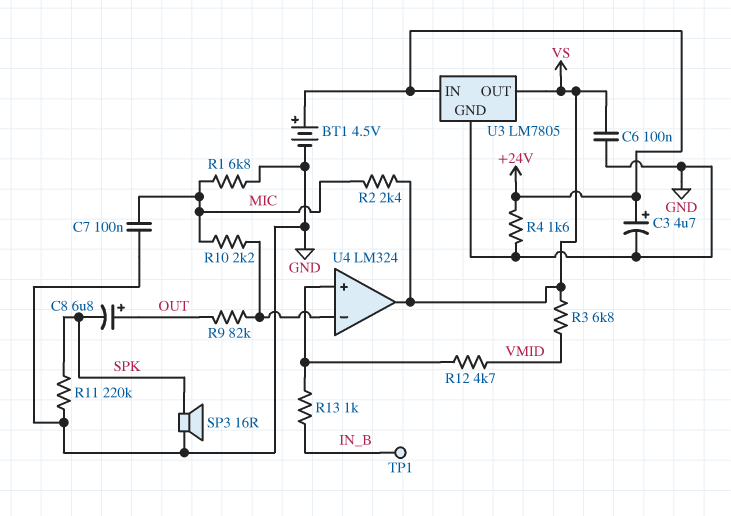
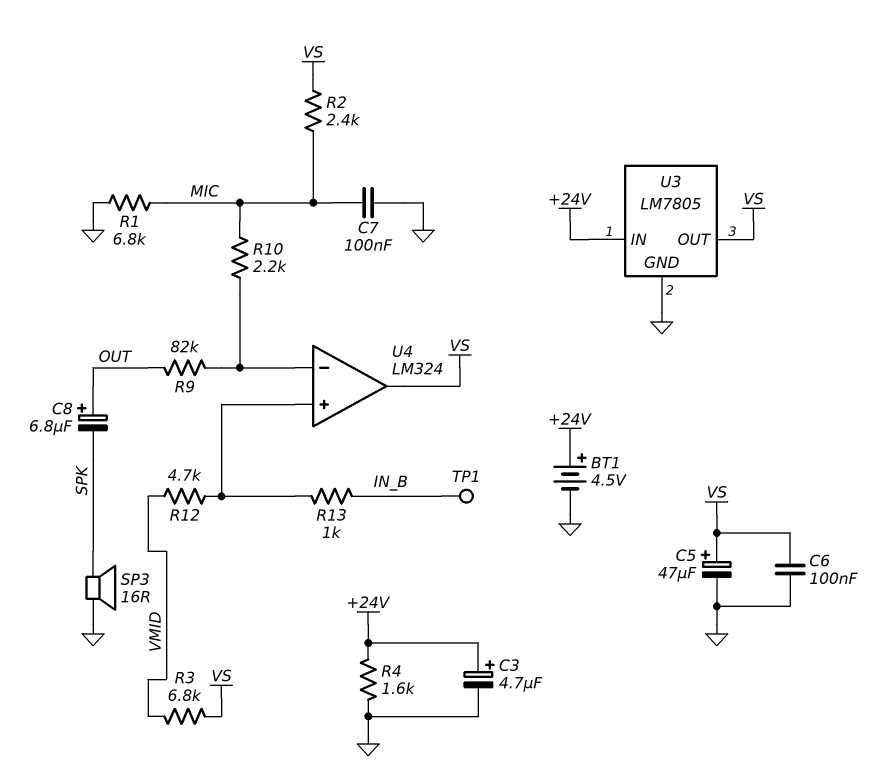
C5: none -> 47uF (plus VS, minus GND)
R11: 220k (GND, SPK) -> none

